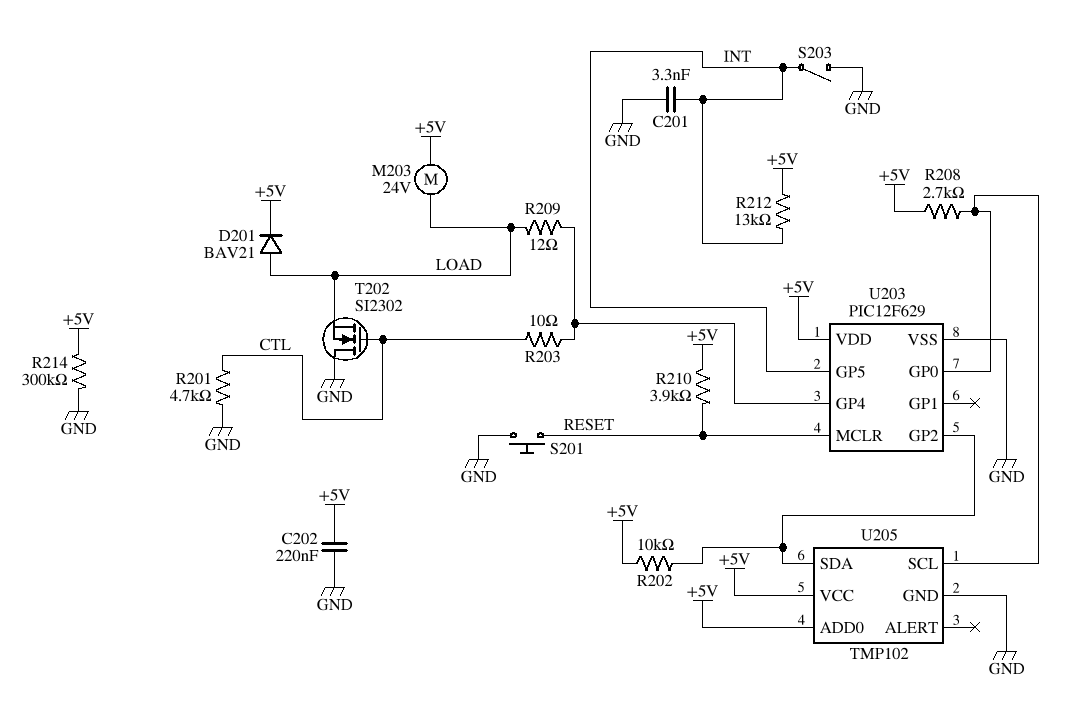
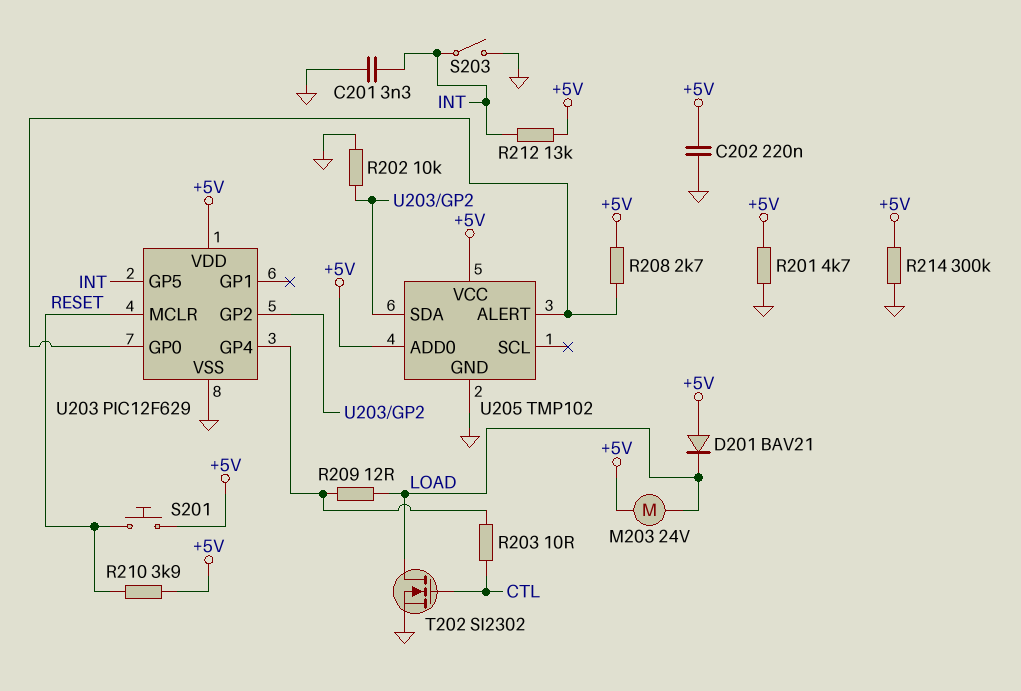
D201: diode BAV21 (A LOAD, K +5V) -> diode BAV21 (A +5V, K LOAD)
R201: 4.7k (CTL, GND) -> 4.7k (+5V, GND)
R202: 10k (+5V, U203/GP2) -> 10k (GND, U203/GP2)
S201: button (GND, RESET) -> button (+5V, RESET)
T202: NMOS SI2302 (G CTL, D GND, S LOAD) -> NMOS SI2302 (G CTL, D LOAD, S GND)
U205 pin ALERT: none -> U203/GP0
U205 pin SCL: U203/GP0 -> none

